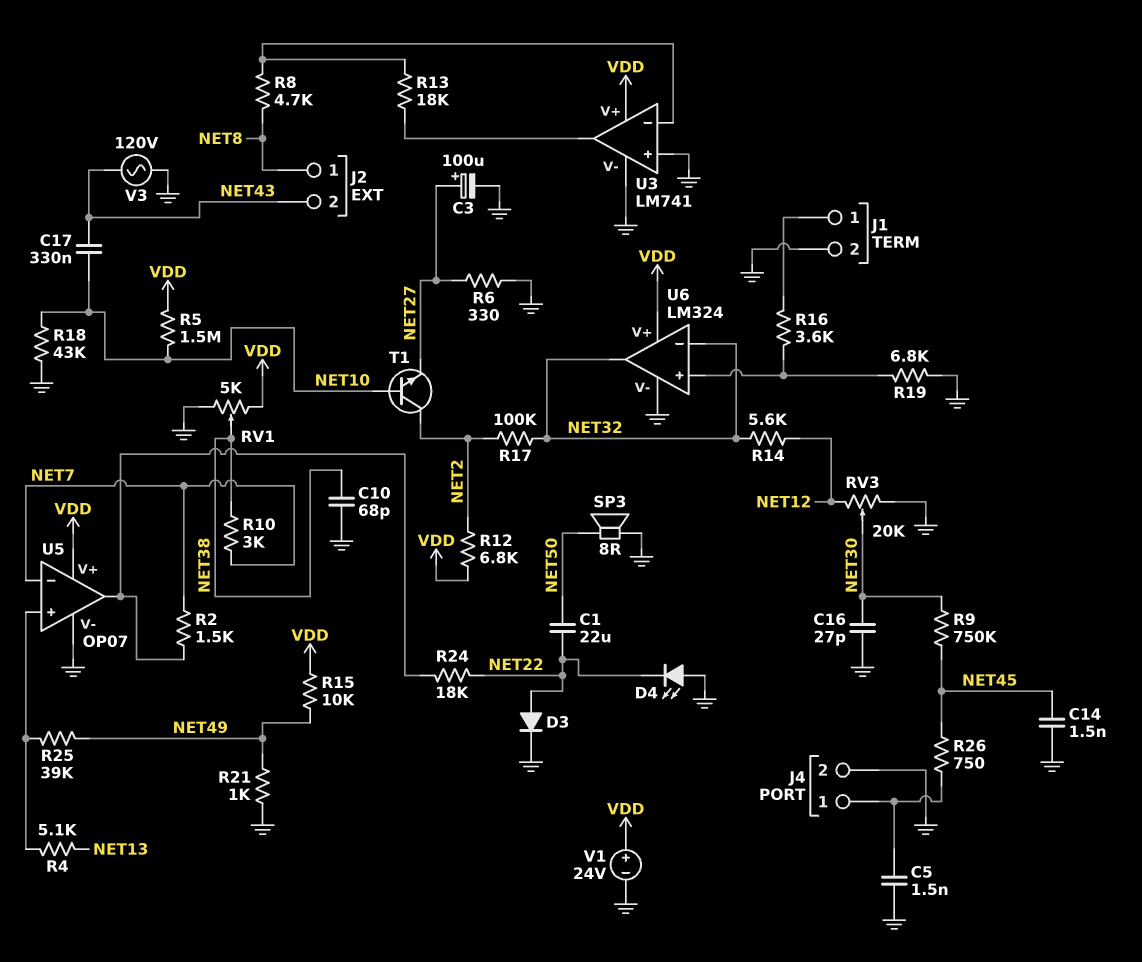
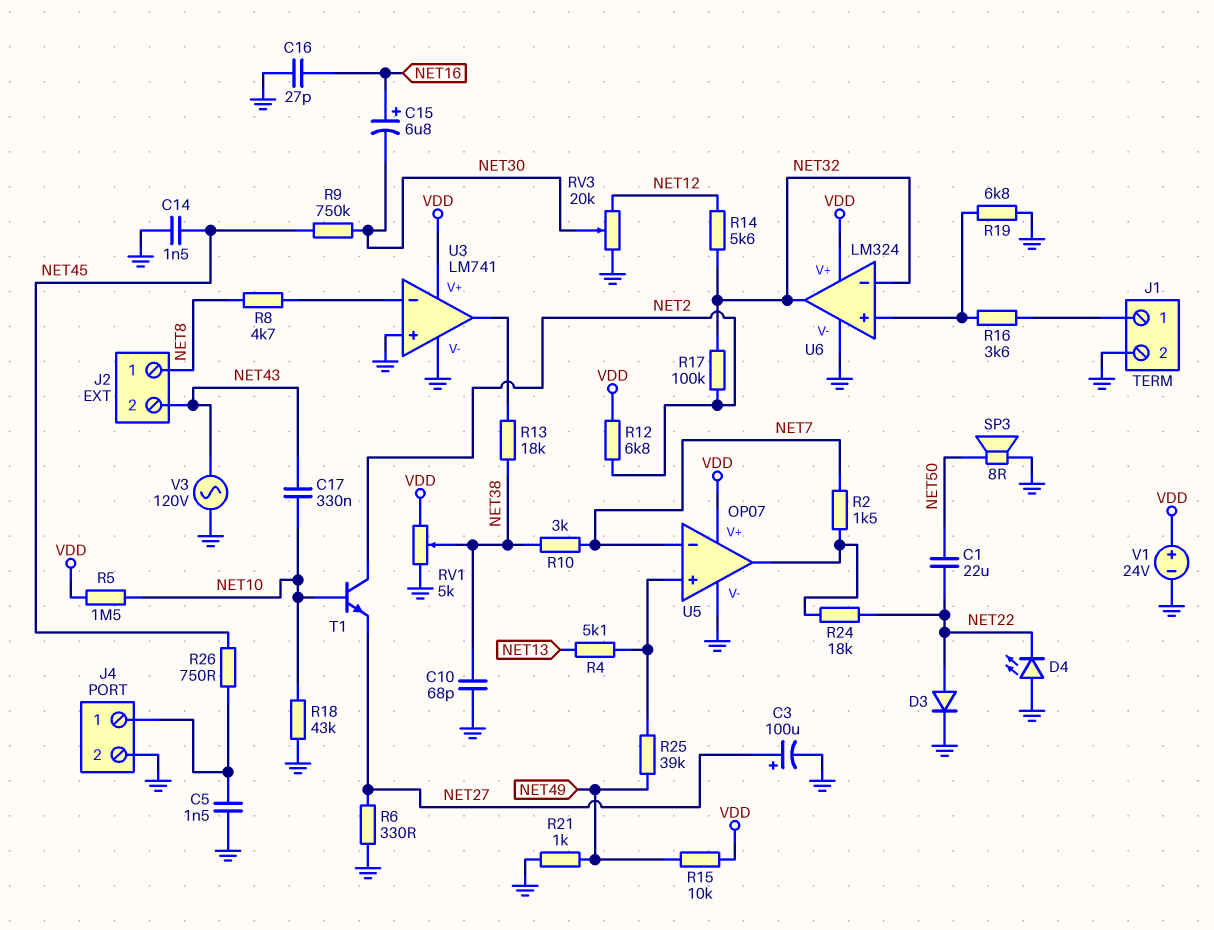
C15: none -> 6.8uF (plus NET16, minus NET30)
C16: 27pF (GND, NET30) -> 27pF (GND, NET16)
R13: 18k (U3/in-, U3/out) -> 18k (NET38, U3/out)

